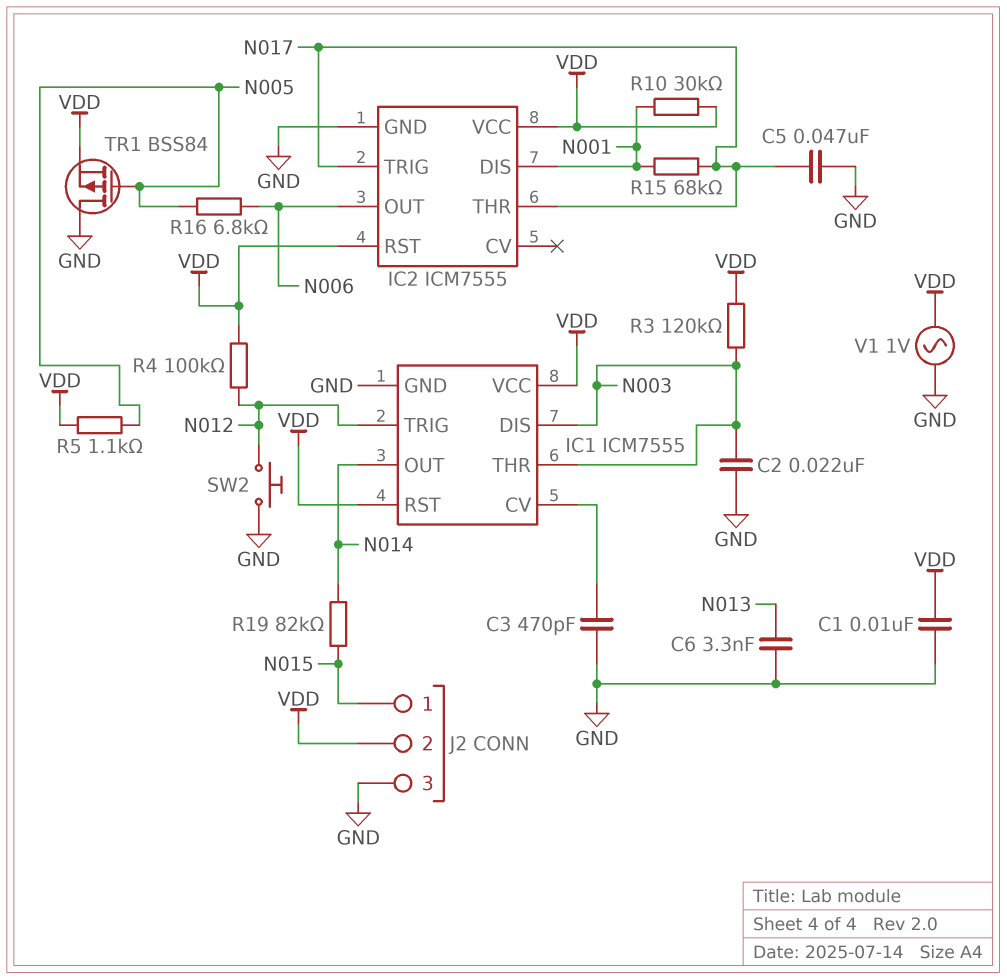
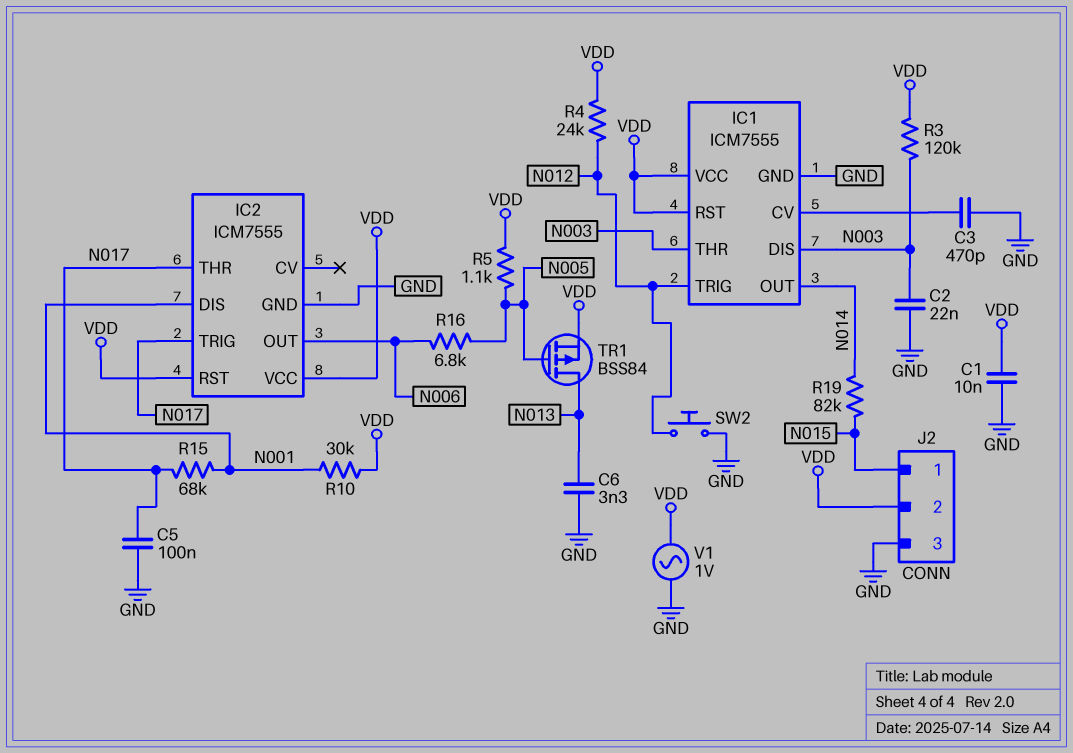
C5: 47nF (GND, N017) -> 100nF (GND, N017)
R4: 100k (N012, VDD) -> 24k (N012, VDD)
TR1: PMOS BSS84 (G N005, D GND, S VDD) -> PMOS BSS84 (G N005, D N013, S VDD)

